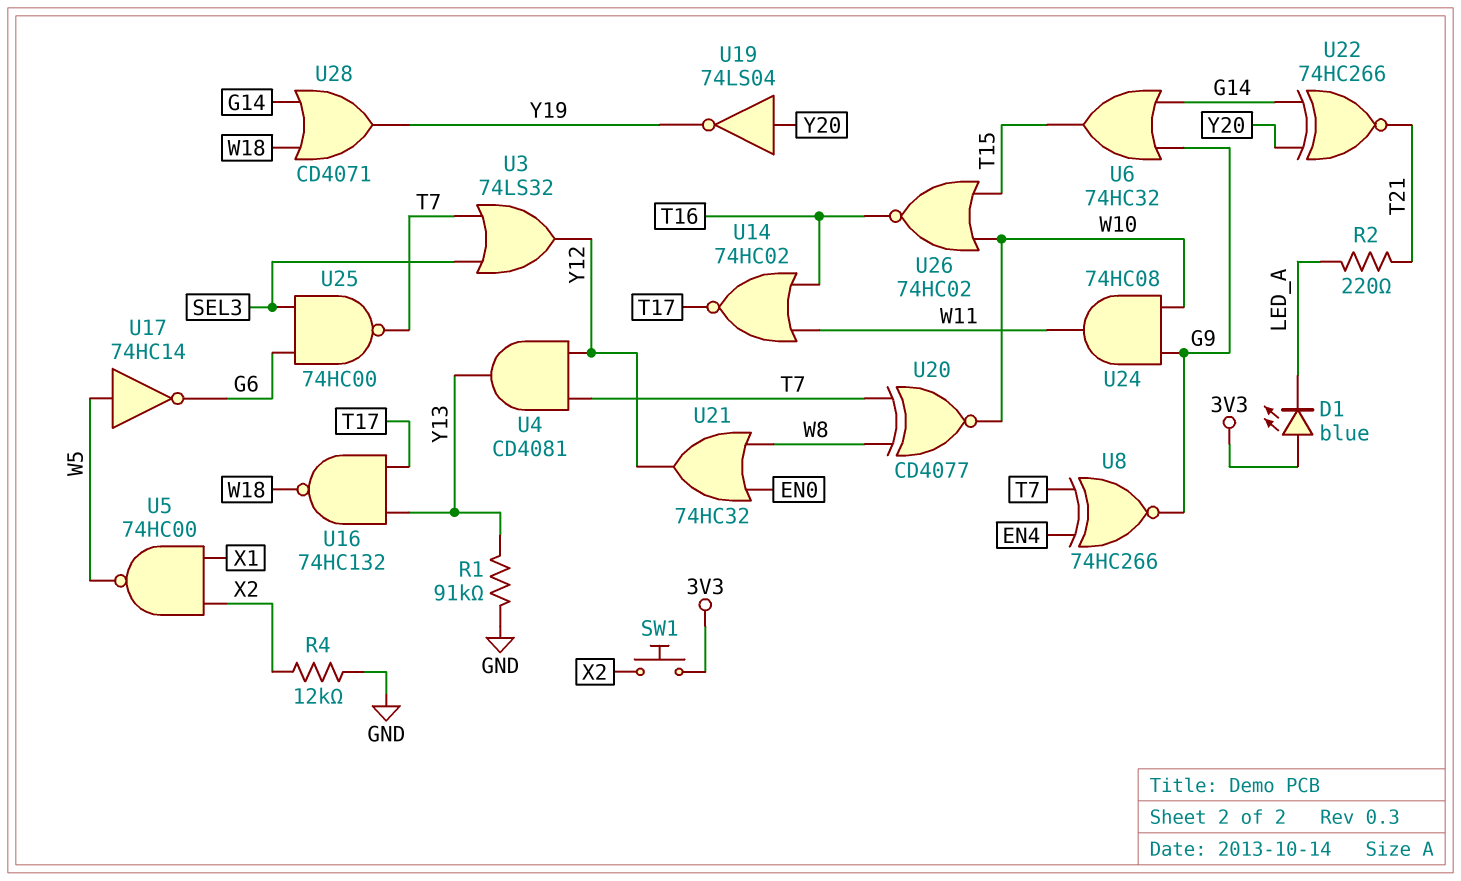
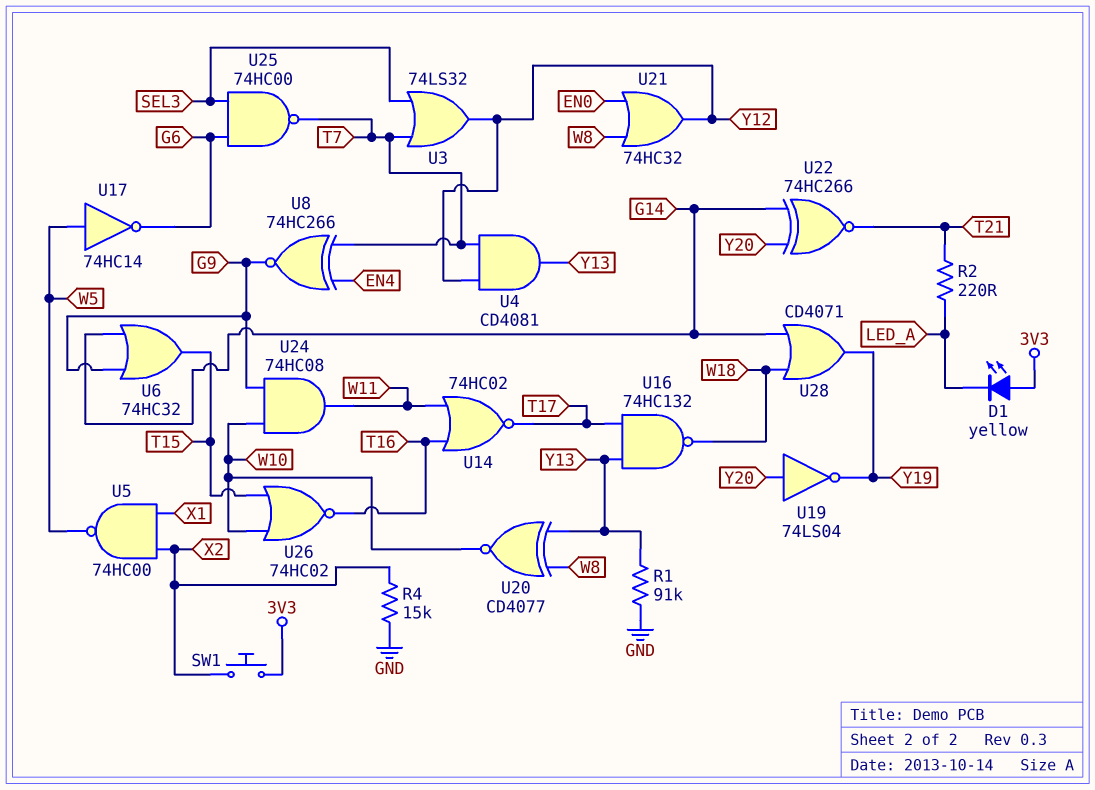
D1: LED blue (A 3V3, K LED_A) -> LED yellow (A 3V3, K LED_A)
R4: 12k (GND, X2) -> 15k (GND, X2)
U20: XNOR CD4077 (in T7, in W8, out W10) -> XNOR CD4077 (in W8, in Y13, out W10)

